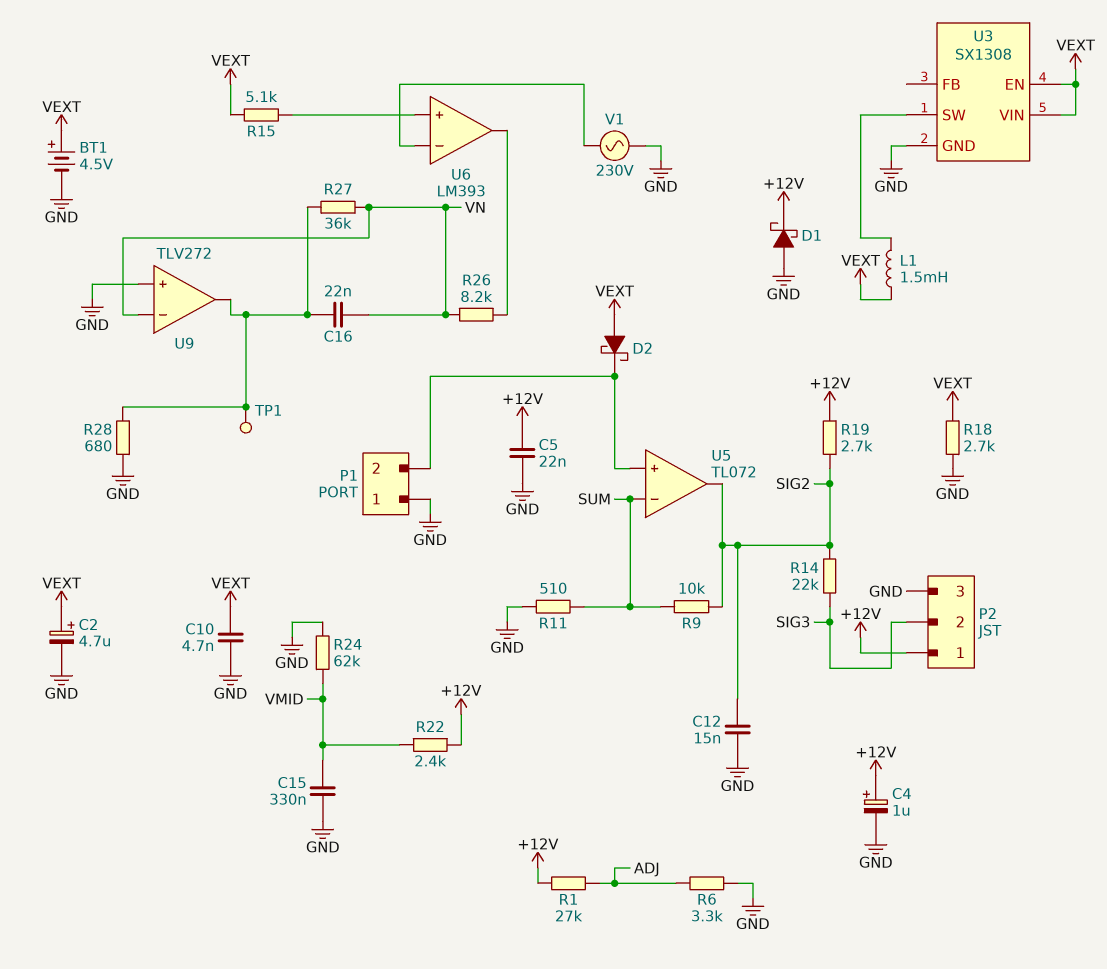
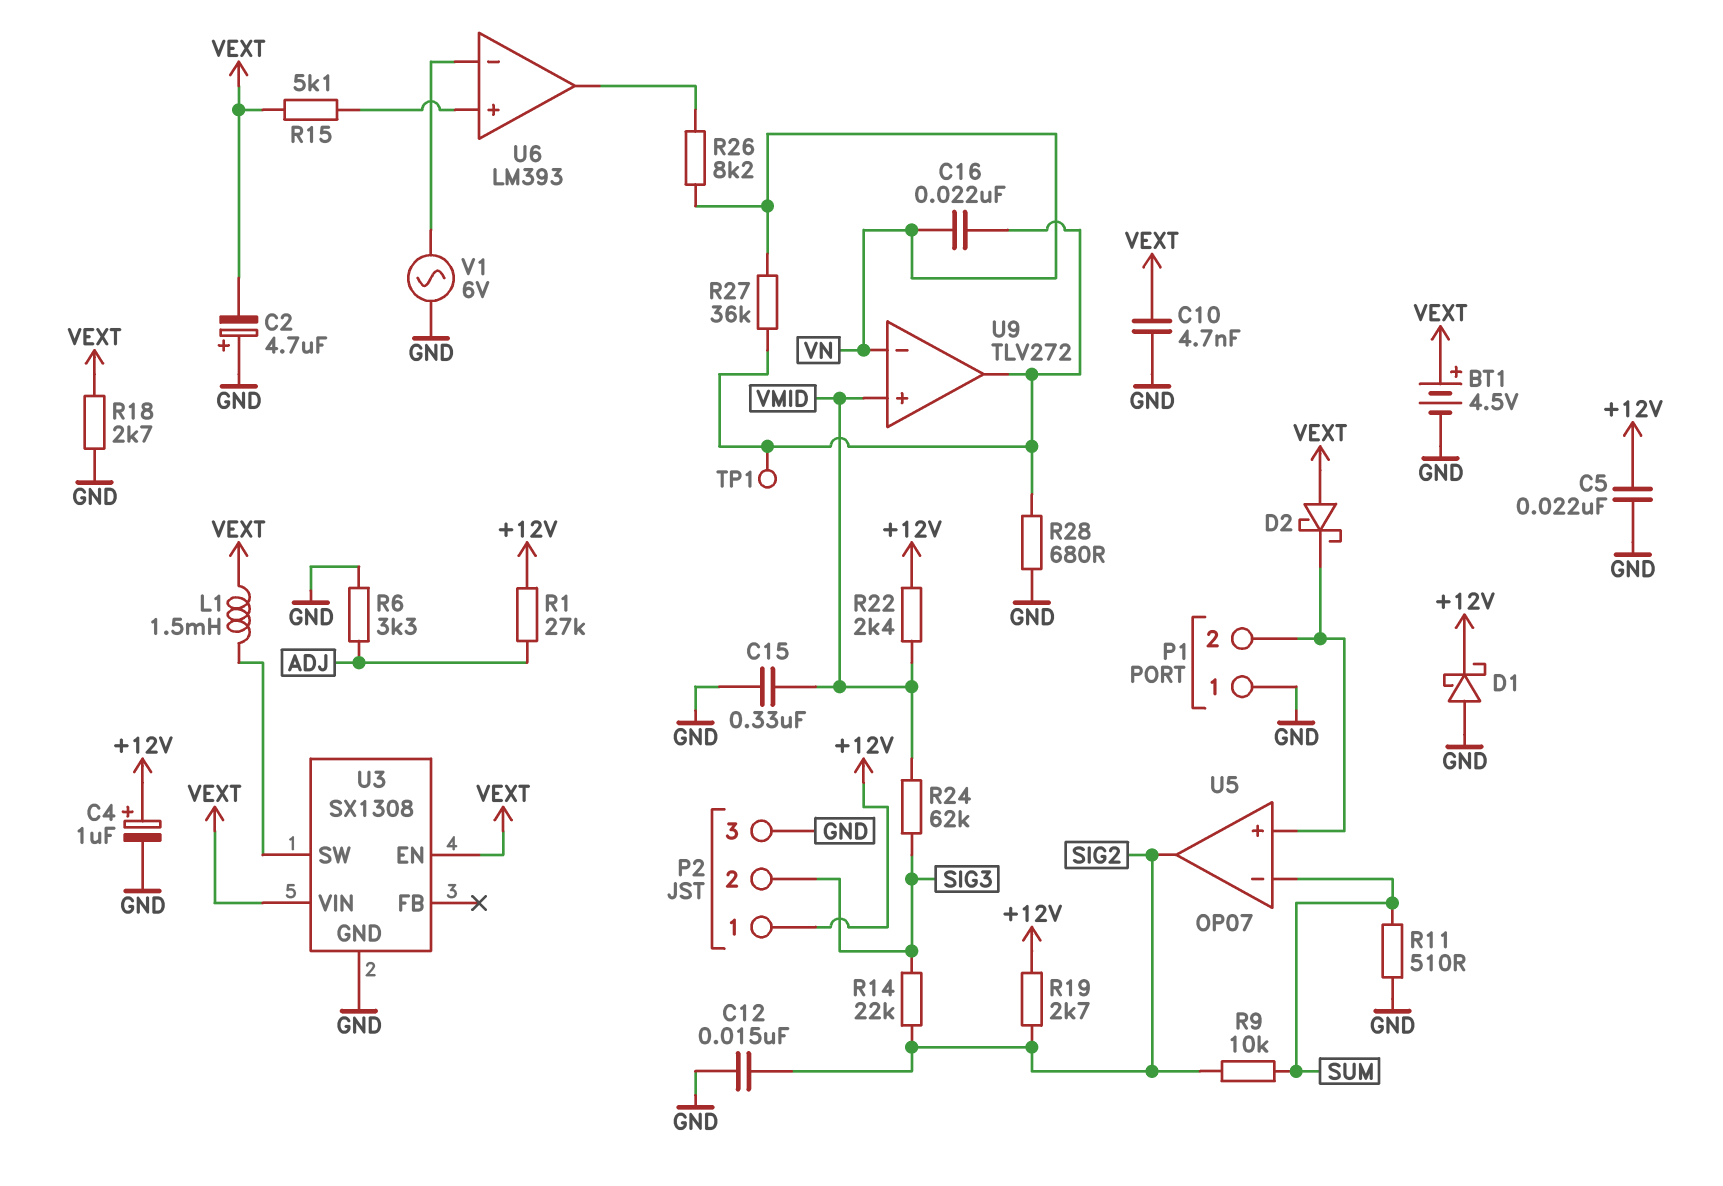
C2: 4.7uF (plus VEXT, minus GND) -> 4.7uF (plus GND, minus VEXT)
R24: 62k (GND, VMID) -> 62k (SIG3, VMID)
U5: TL072 -> OP07
U9 pin in+: GND -> VMID
V1: AC 230V (GND, U6/in-) -> AC 6V (GND, U6/in-)

